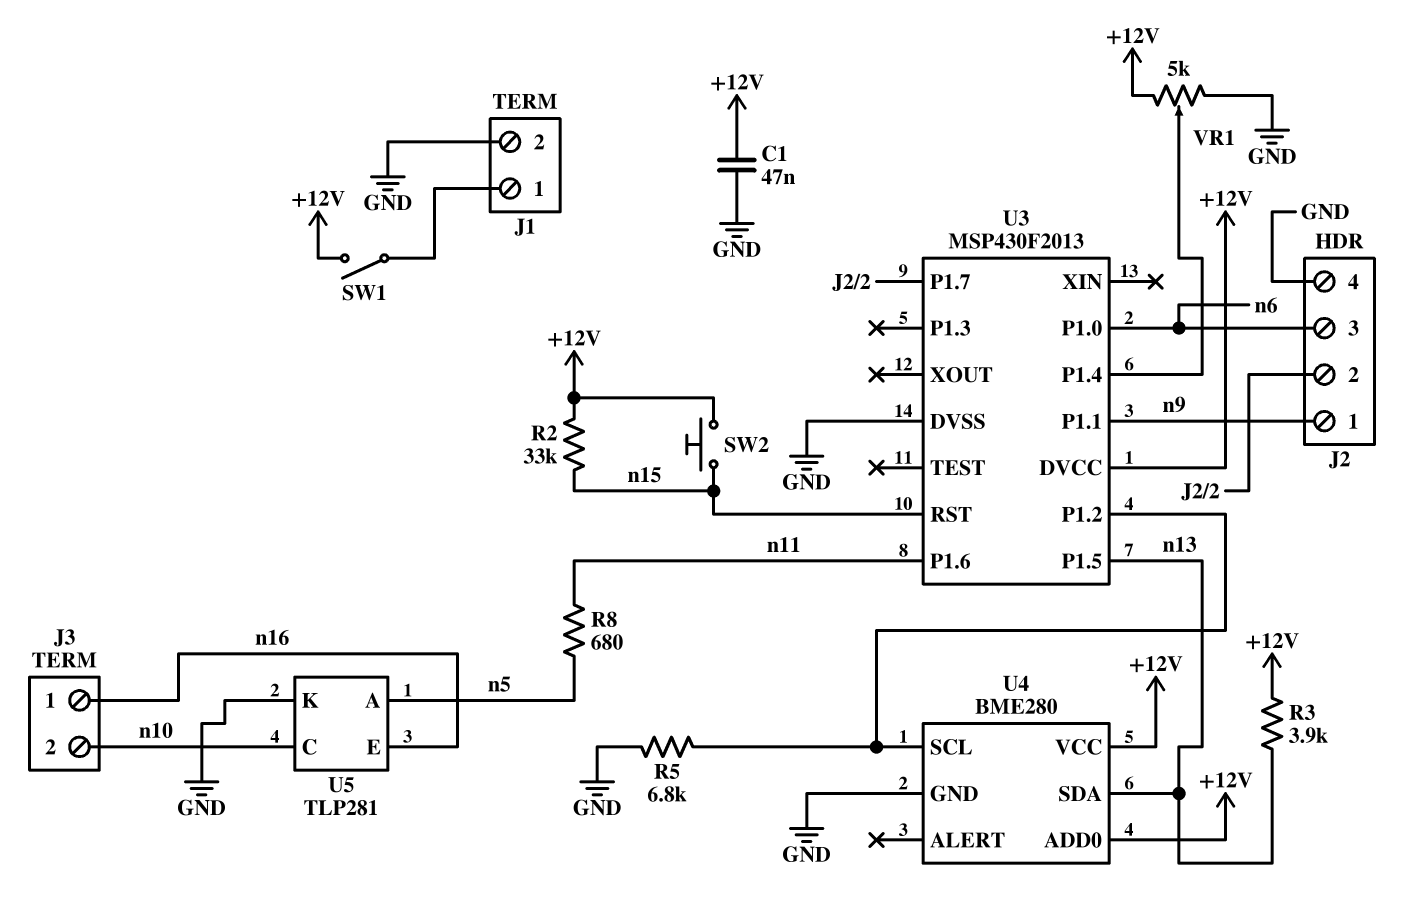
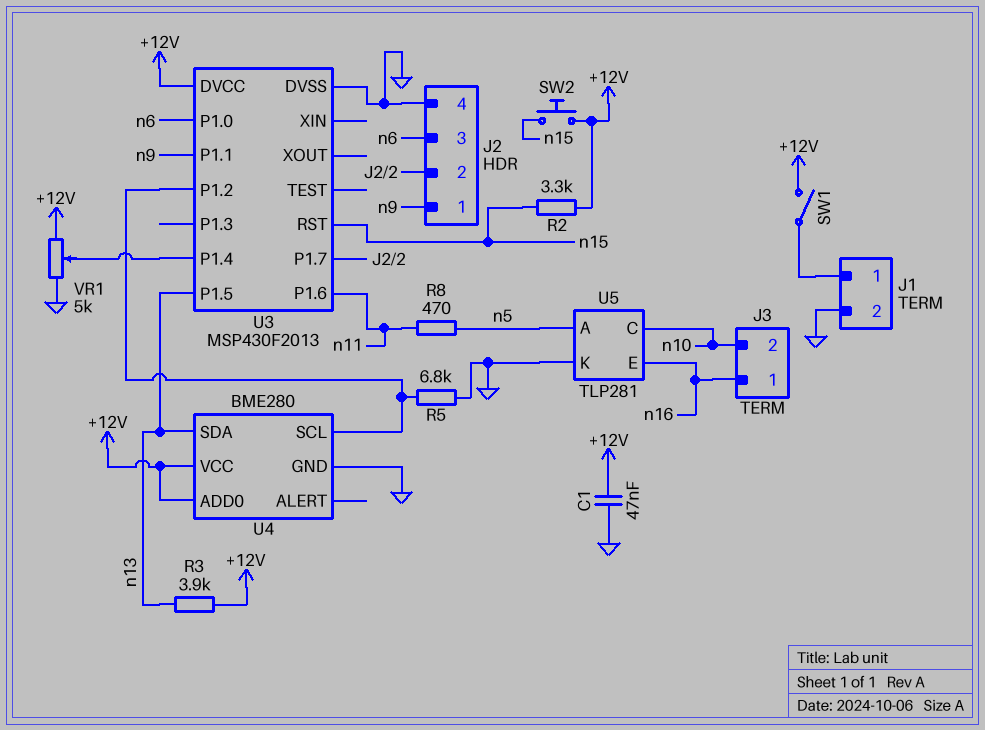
R2: 33k (+12V, n15) -> 3.3k (+12V, n15)
R8: 680 (n5, n11) -> 470 (n5, n11)

